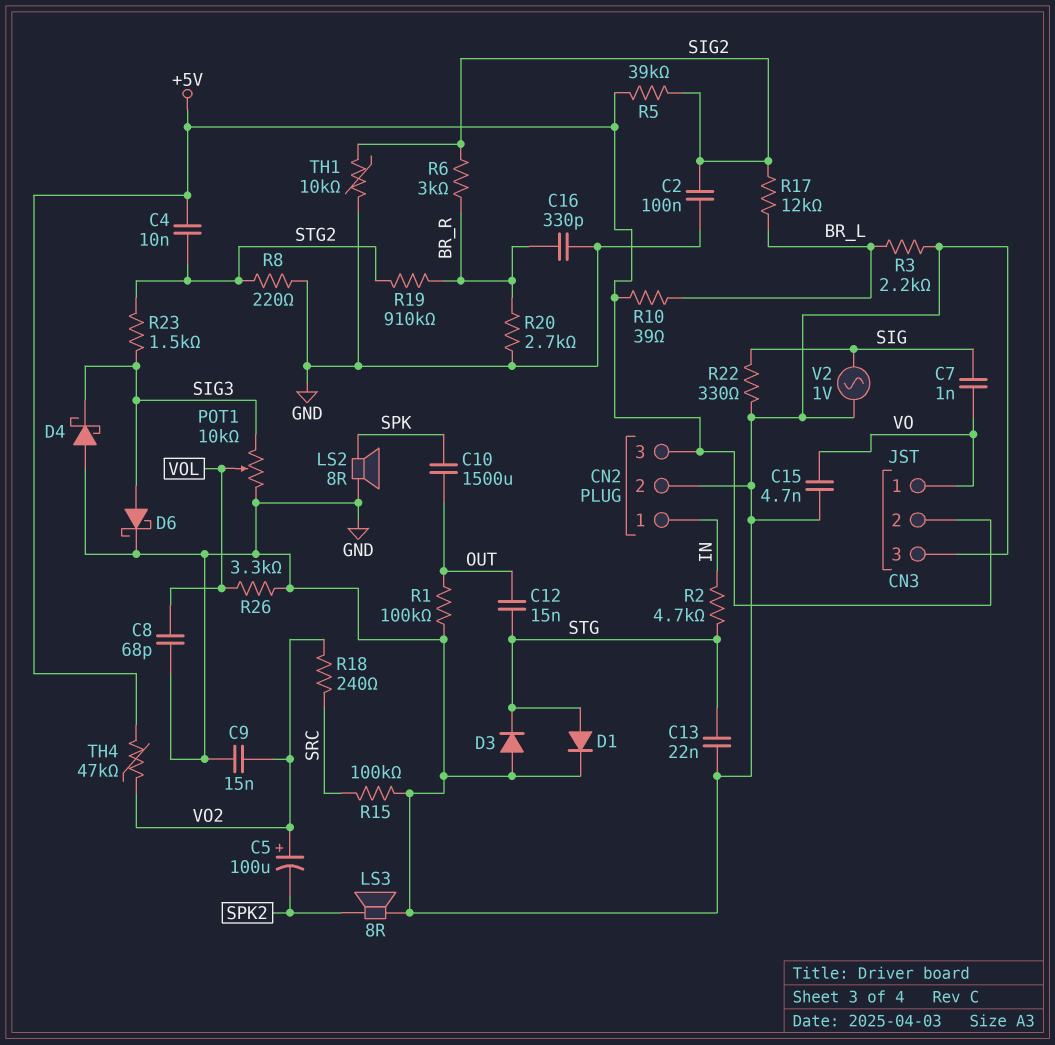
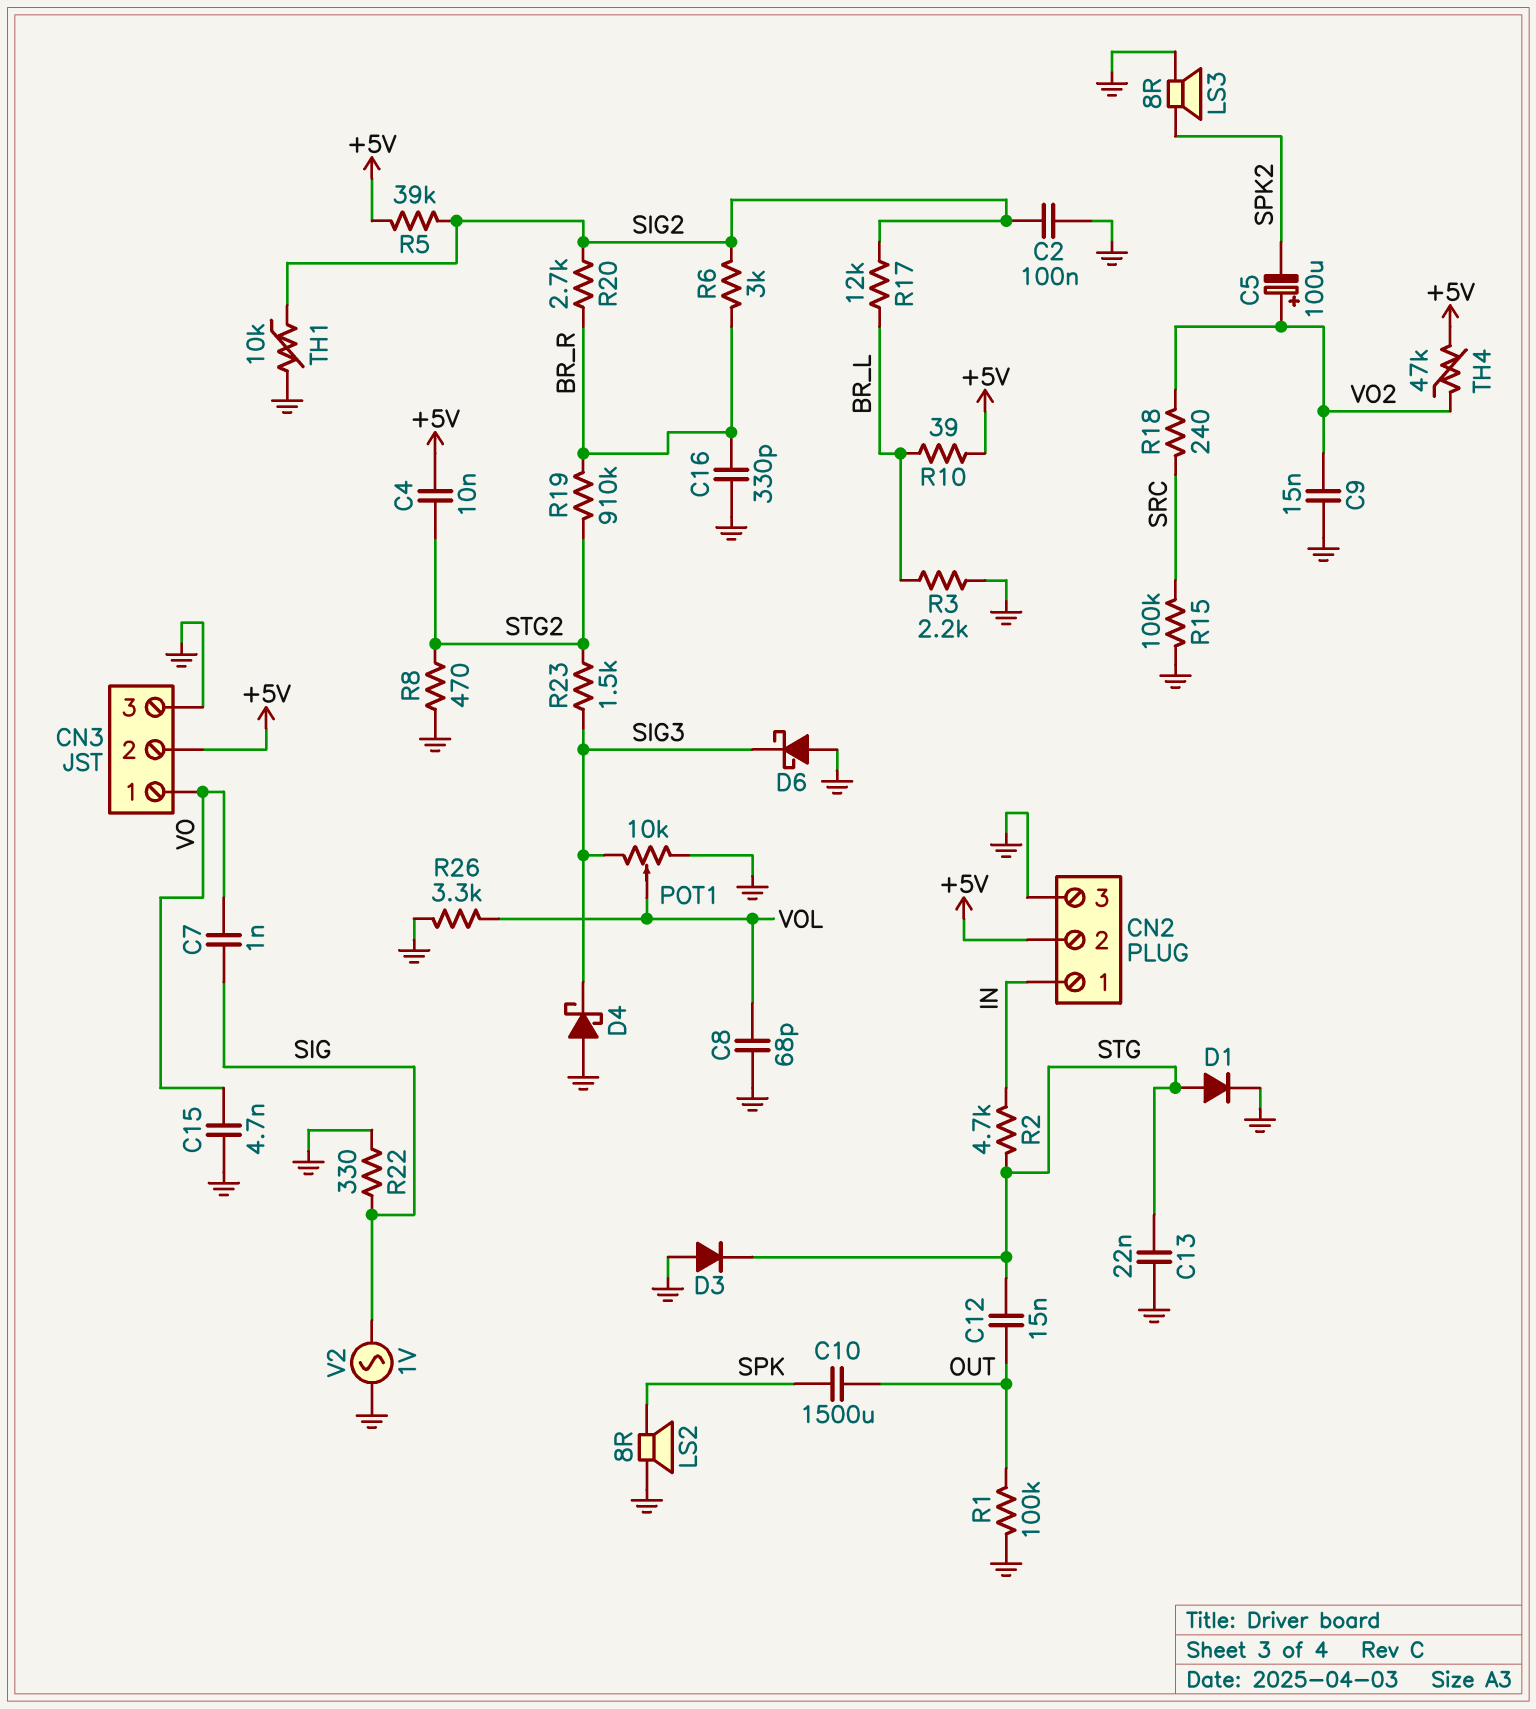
CN2 pin 2: GND -> +5V
CN2 pin 3: +5V -> GND
D6: schottky (A SIG3, K GND) -> schottky (A GND, K SIG3)
R8: 220 (GND, STG2) -> 470 (GND, STG2)
R20: 2.7k (BR_R, GND) -> 2.7k (BR_R, SIG2)

